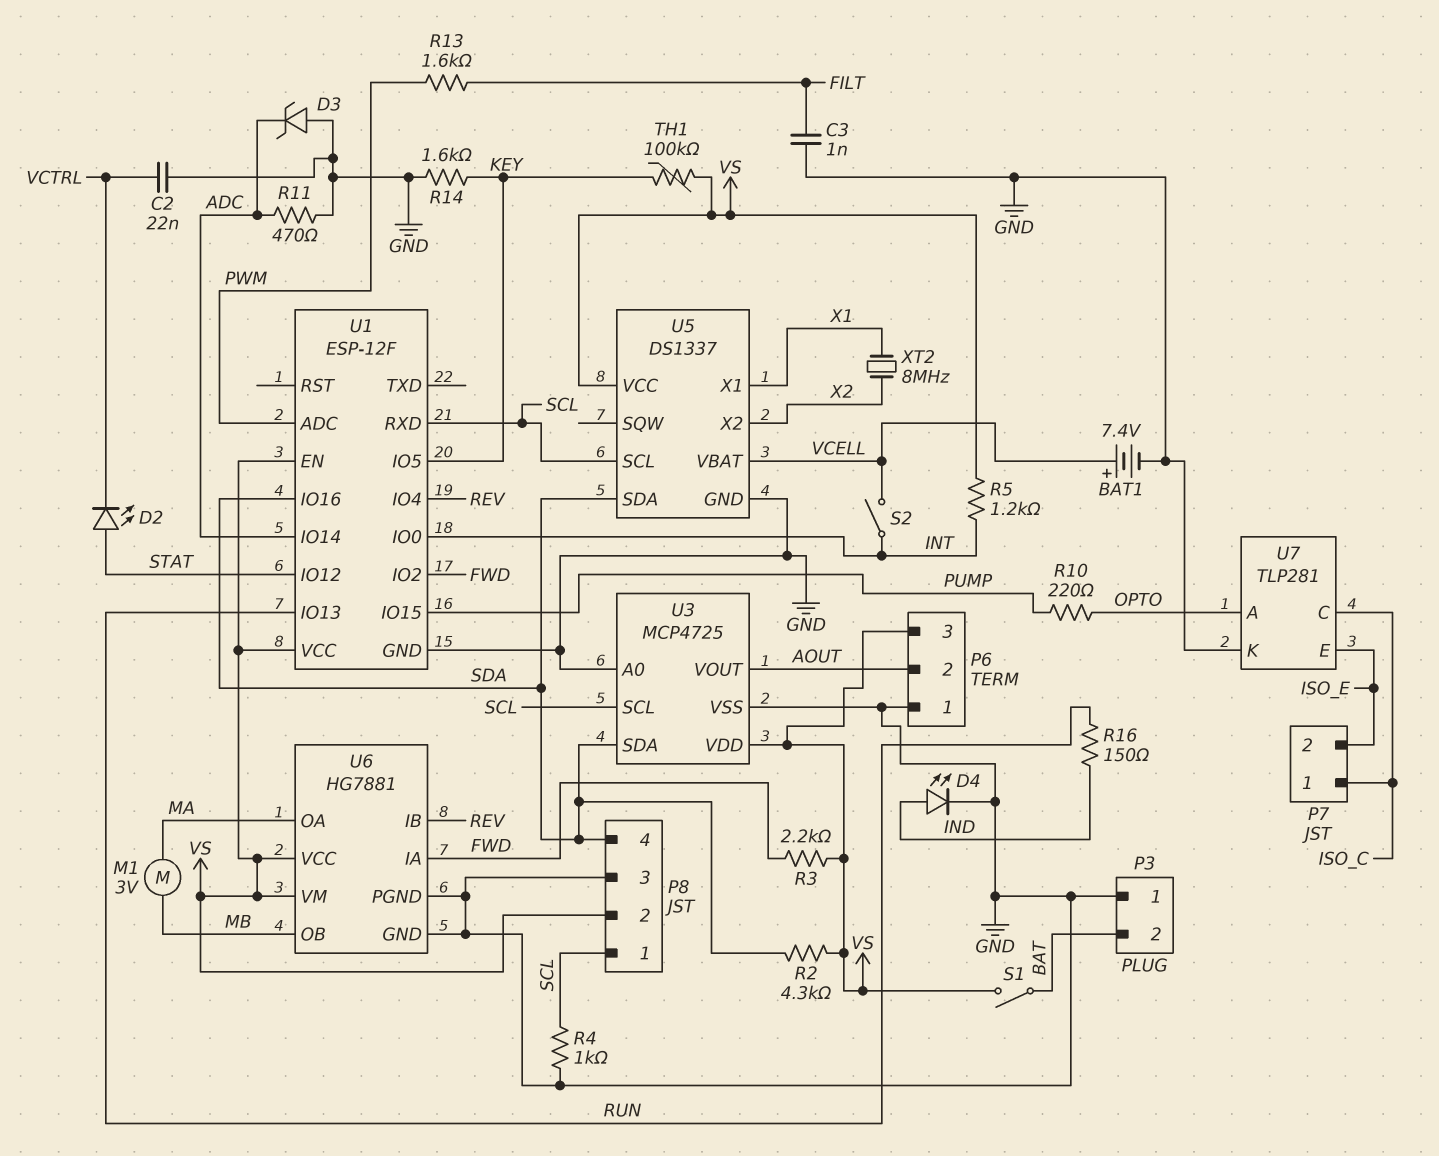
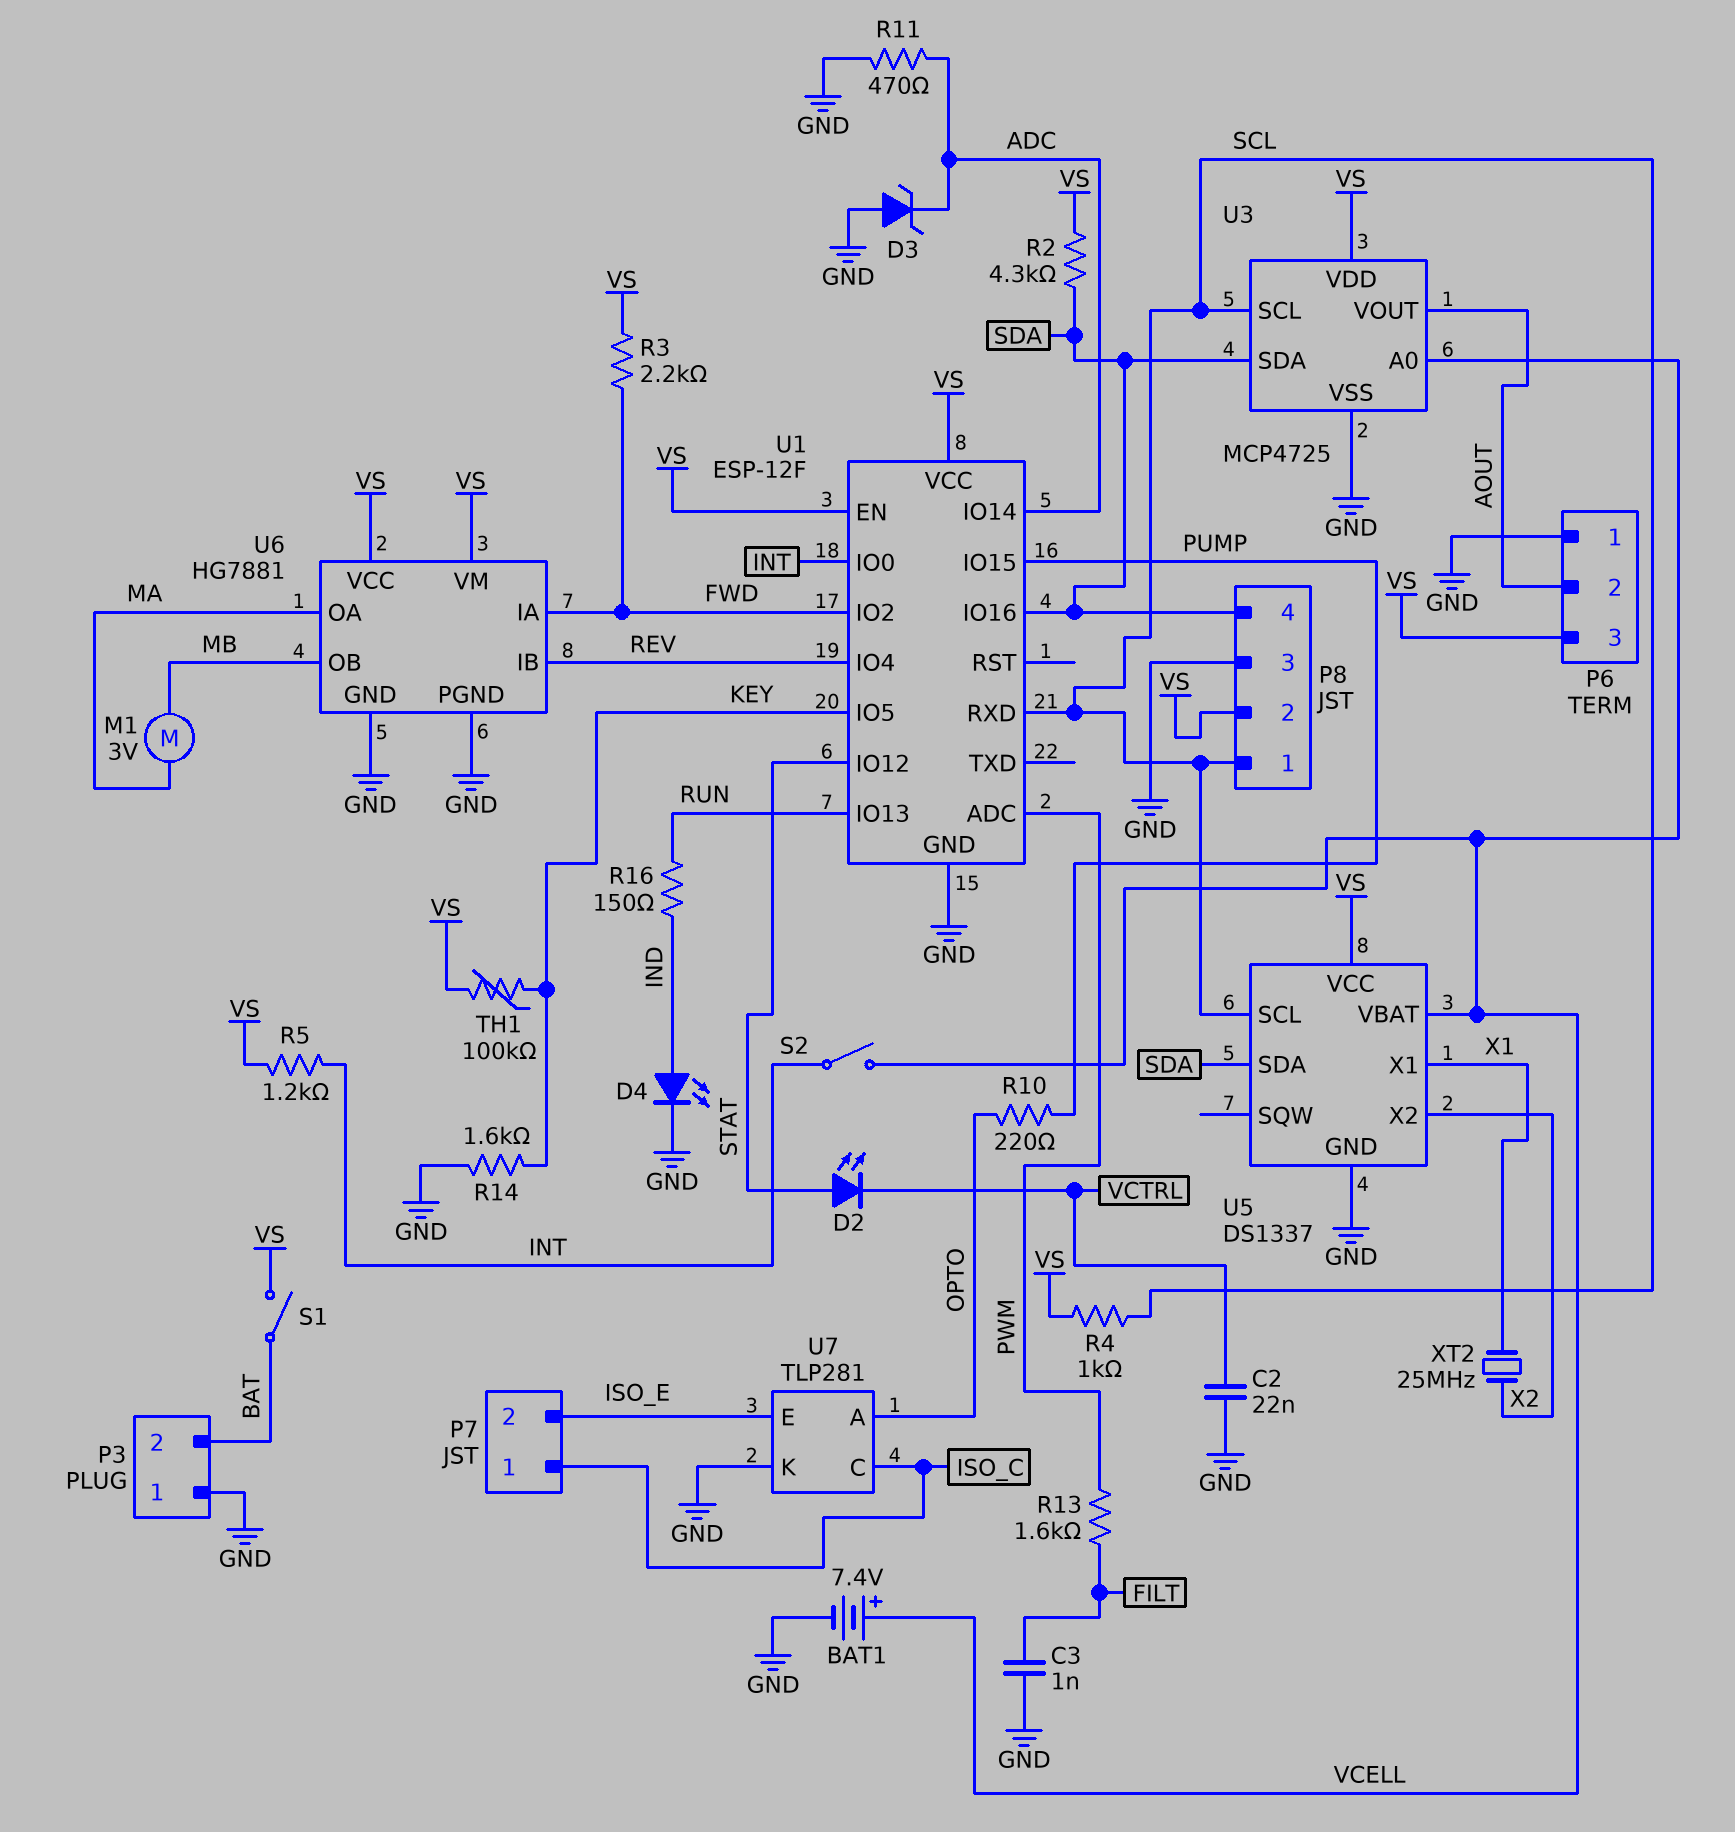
R4: 1k (GND, SCL) -> 1k (SCL, VS)
U3 pin A0: GND -> VCELL
XT2: 8MHz (X1, X2) -> 25MHz (X1, X2)

